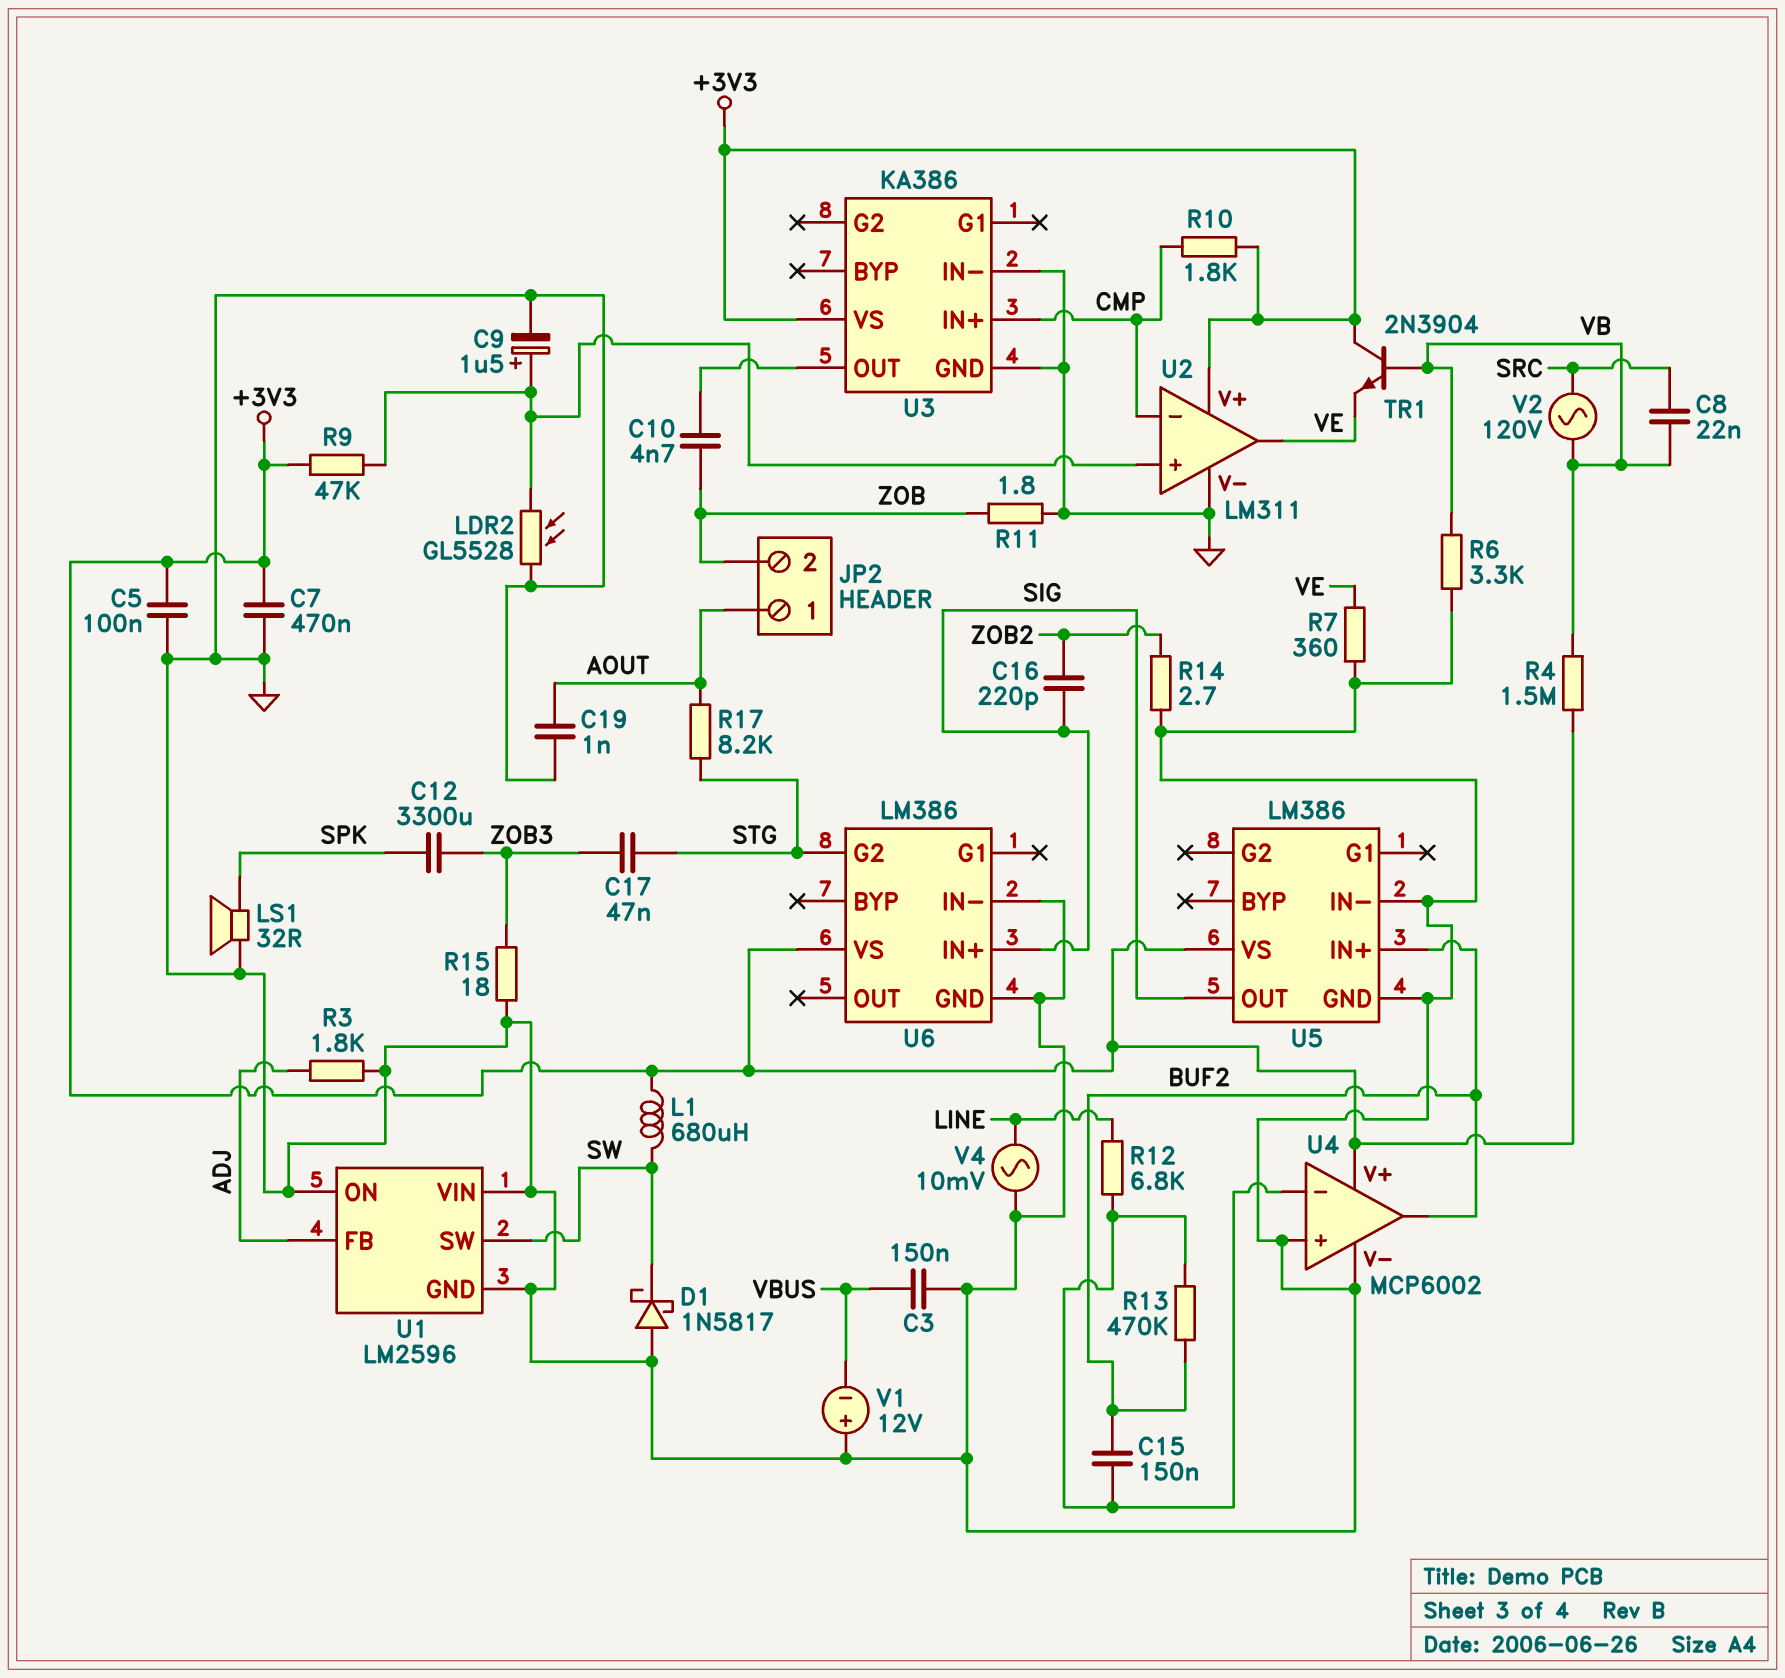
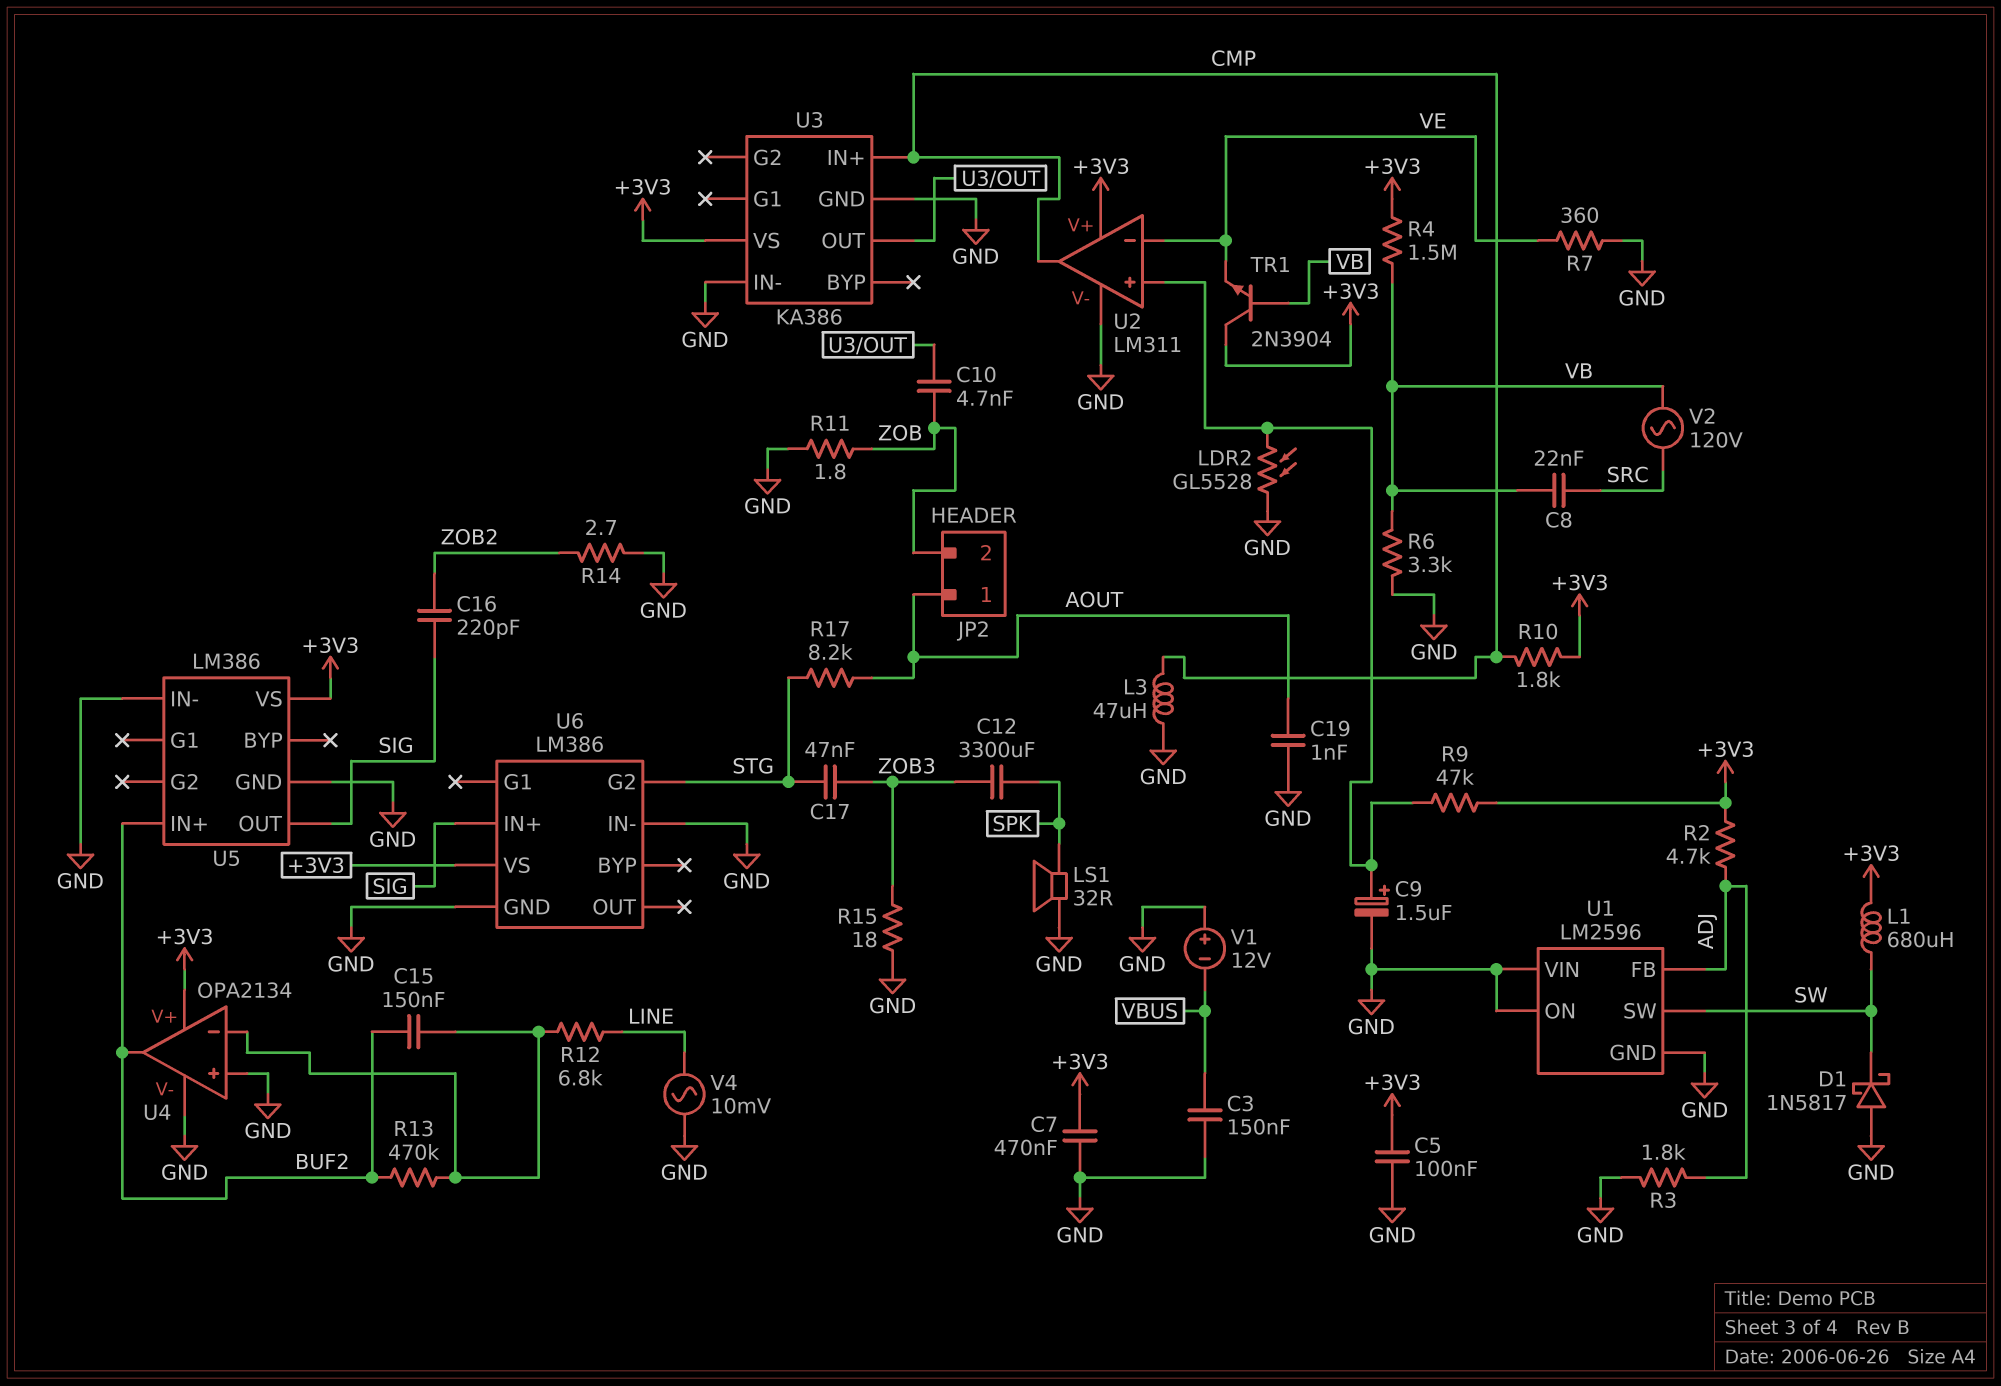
L3: none -> 47uH (CMP, GND)
R2: none -> 4.7k (+3V3, ADJ)
U2 pin in-: CMP -> VE
U2 pin out: VE -> CMP
U4: MCP6002 -> OPA2134

